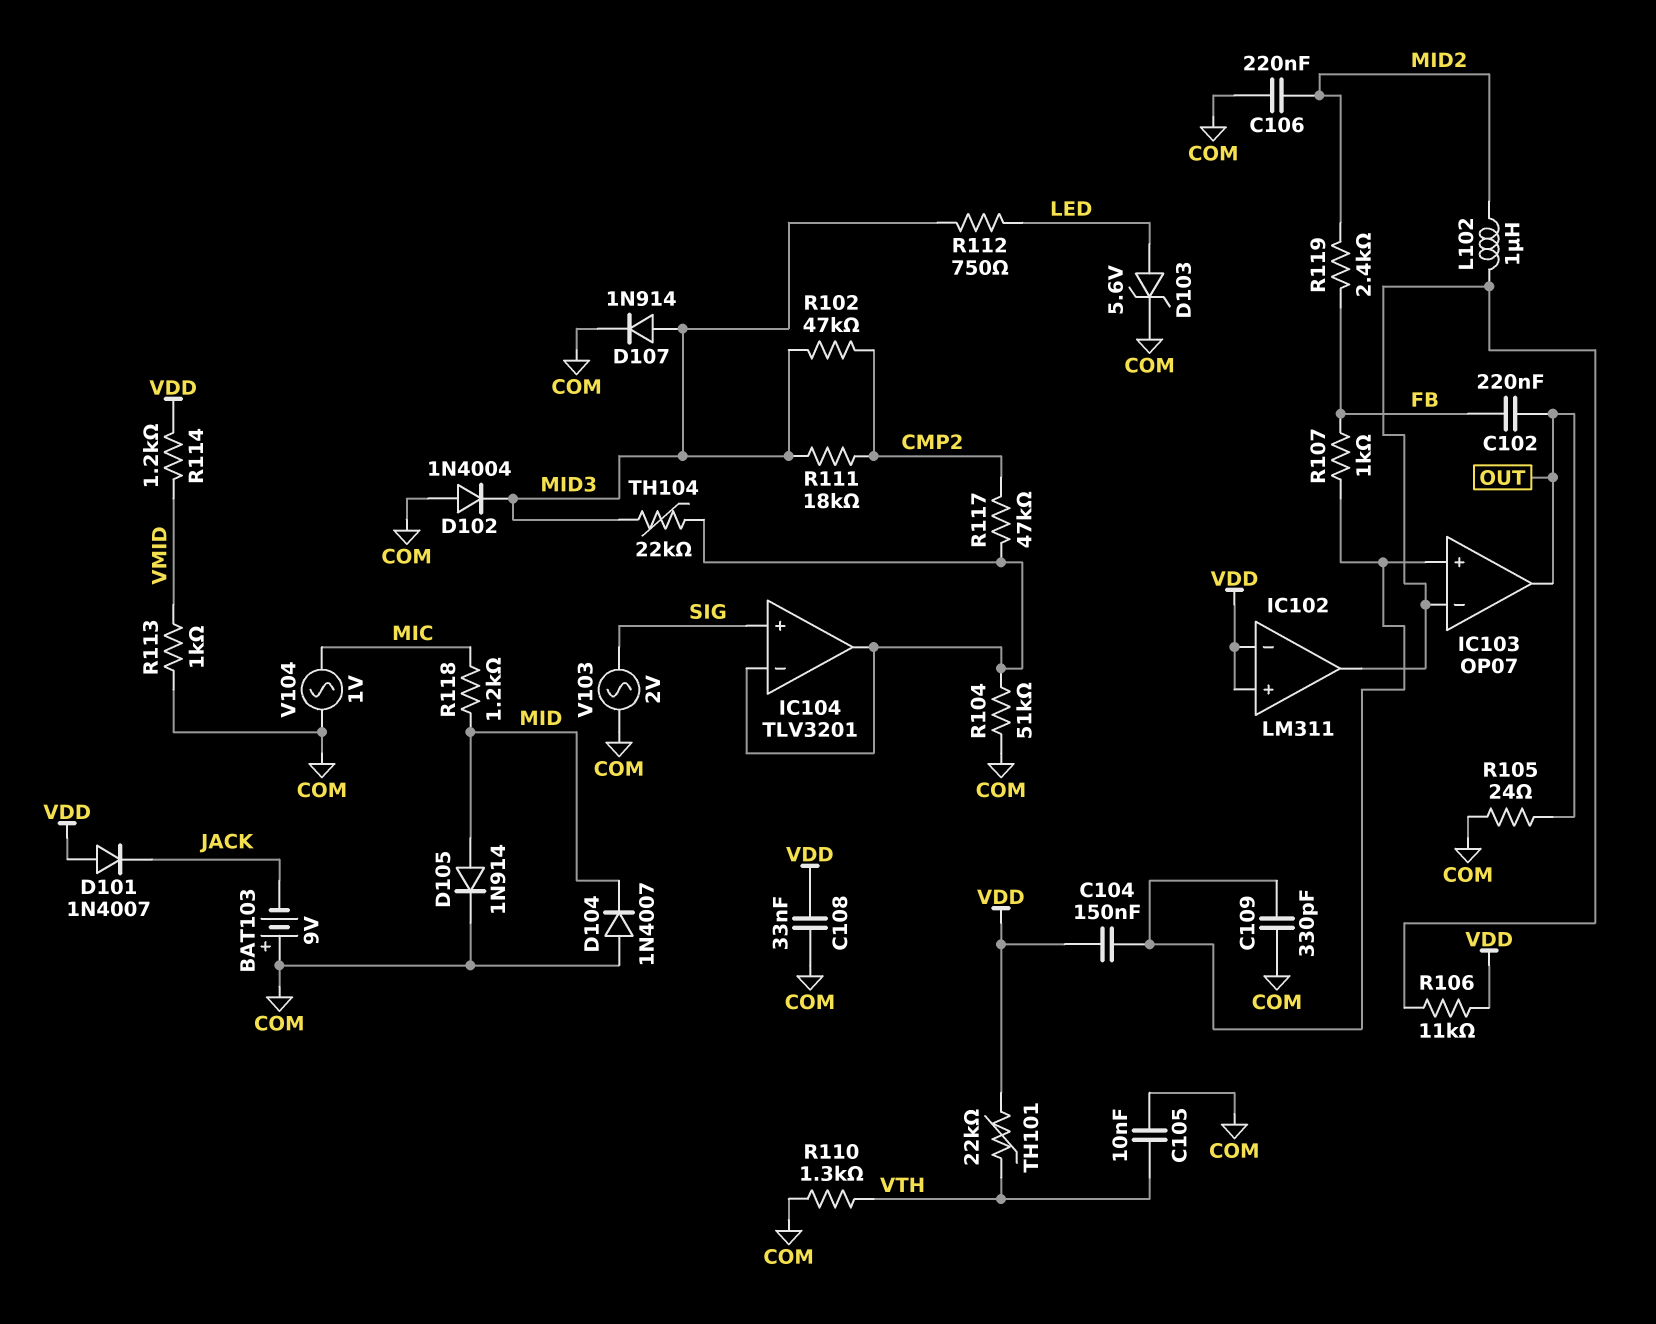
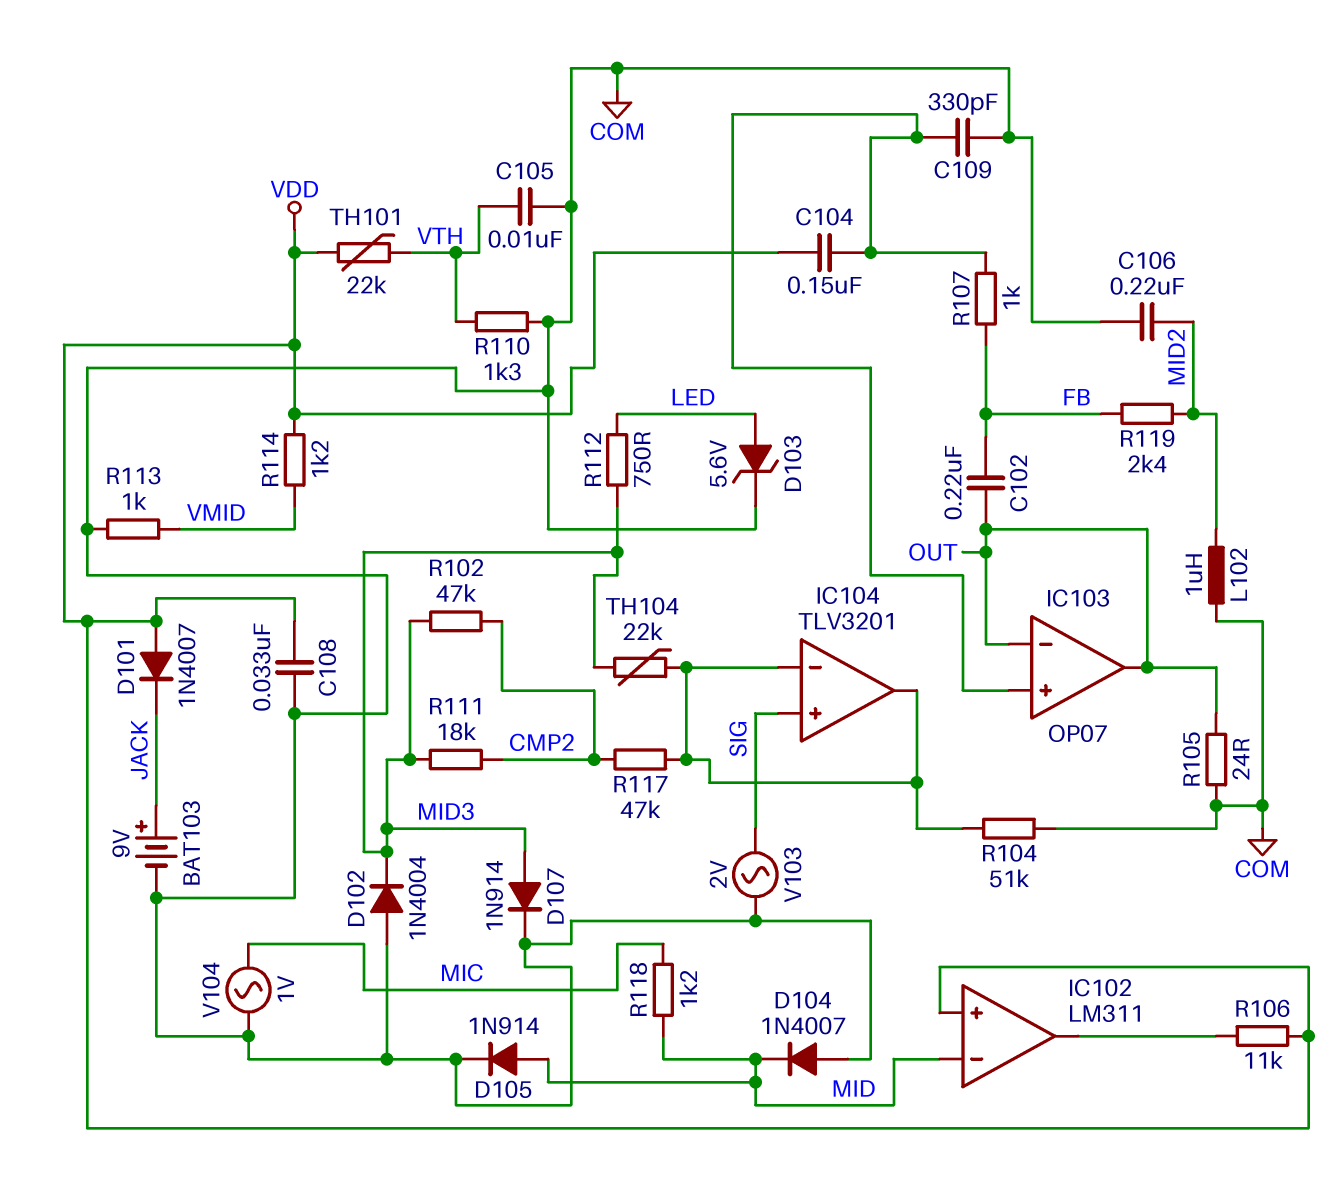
BAT103: 9V (plus COM, minus JACK) -> 9V (plus JACK, minus COM)
IC102 pin in-: VDD -> MID
IC103 pin in-: IC102/out -> OUT
L102: 1uH (IC102/out, MID2) -> 1uH (COM, MID2)

